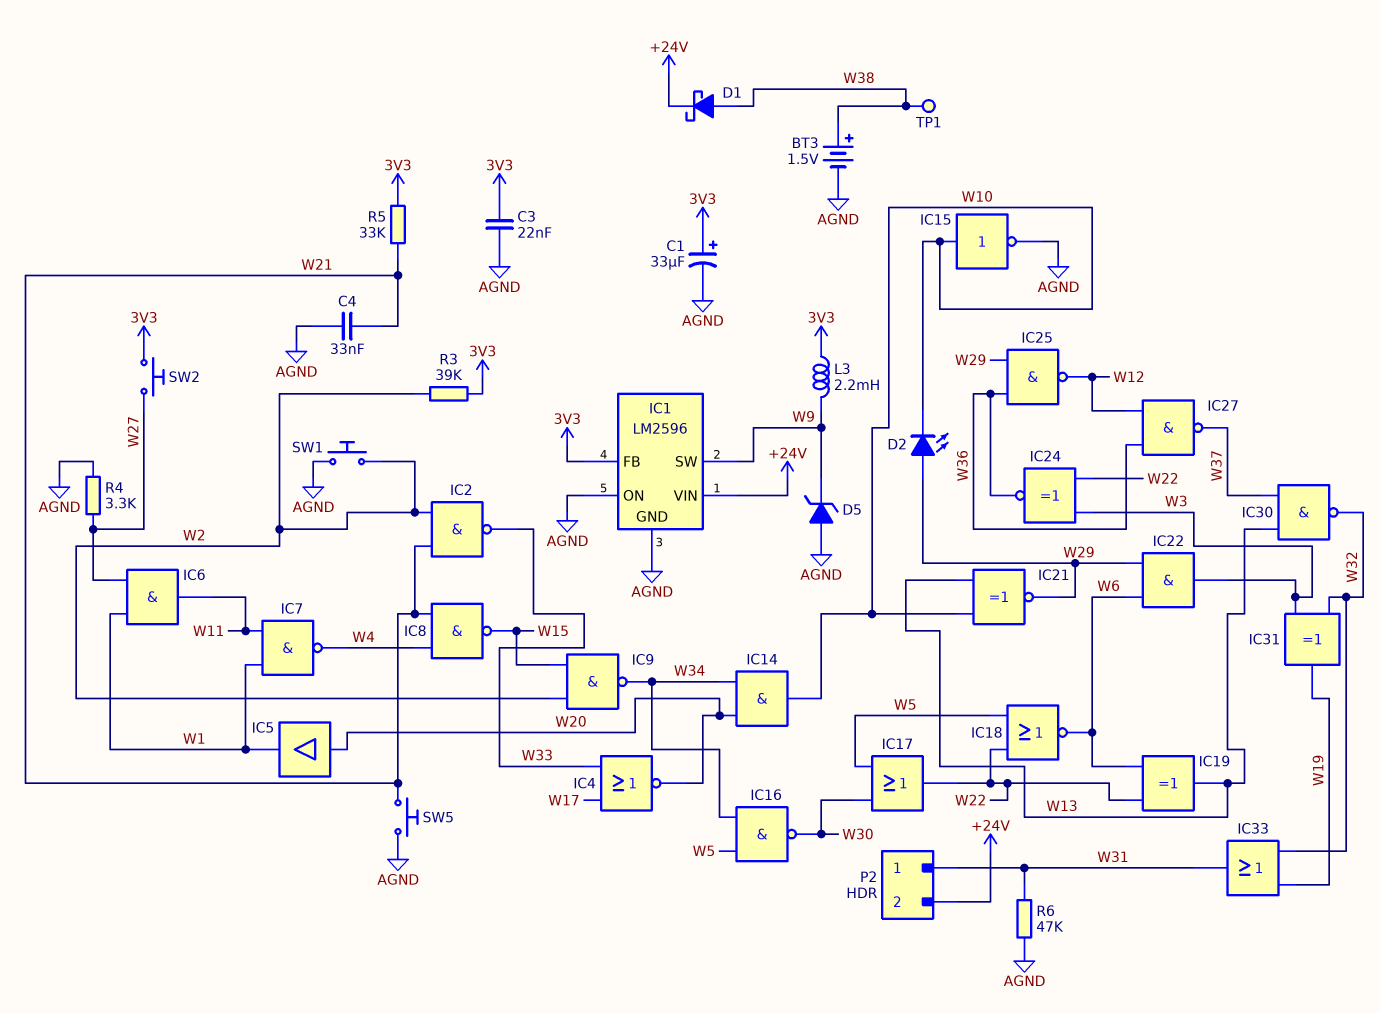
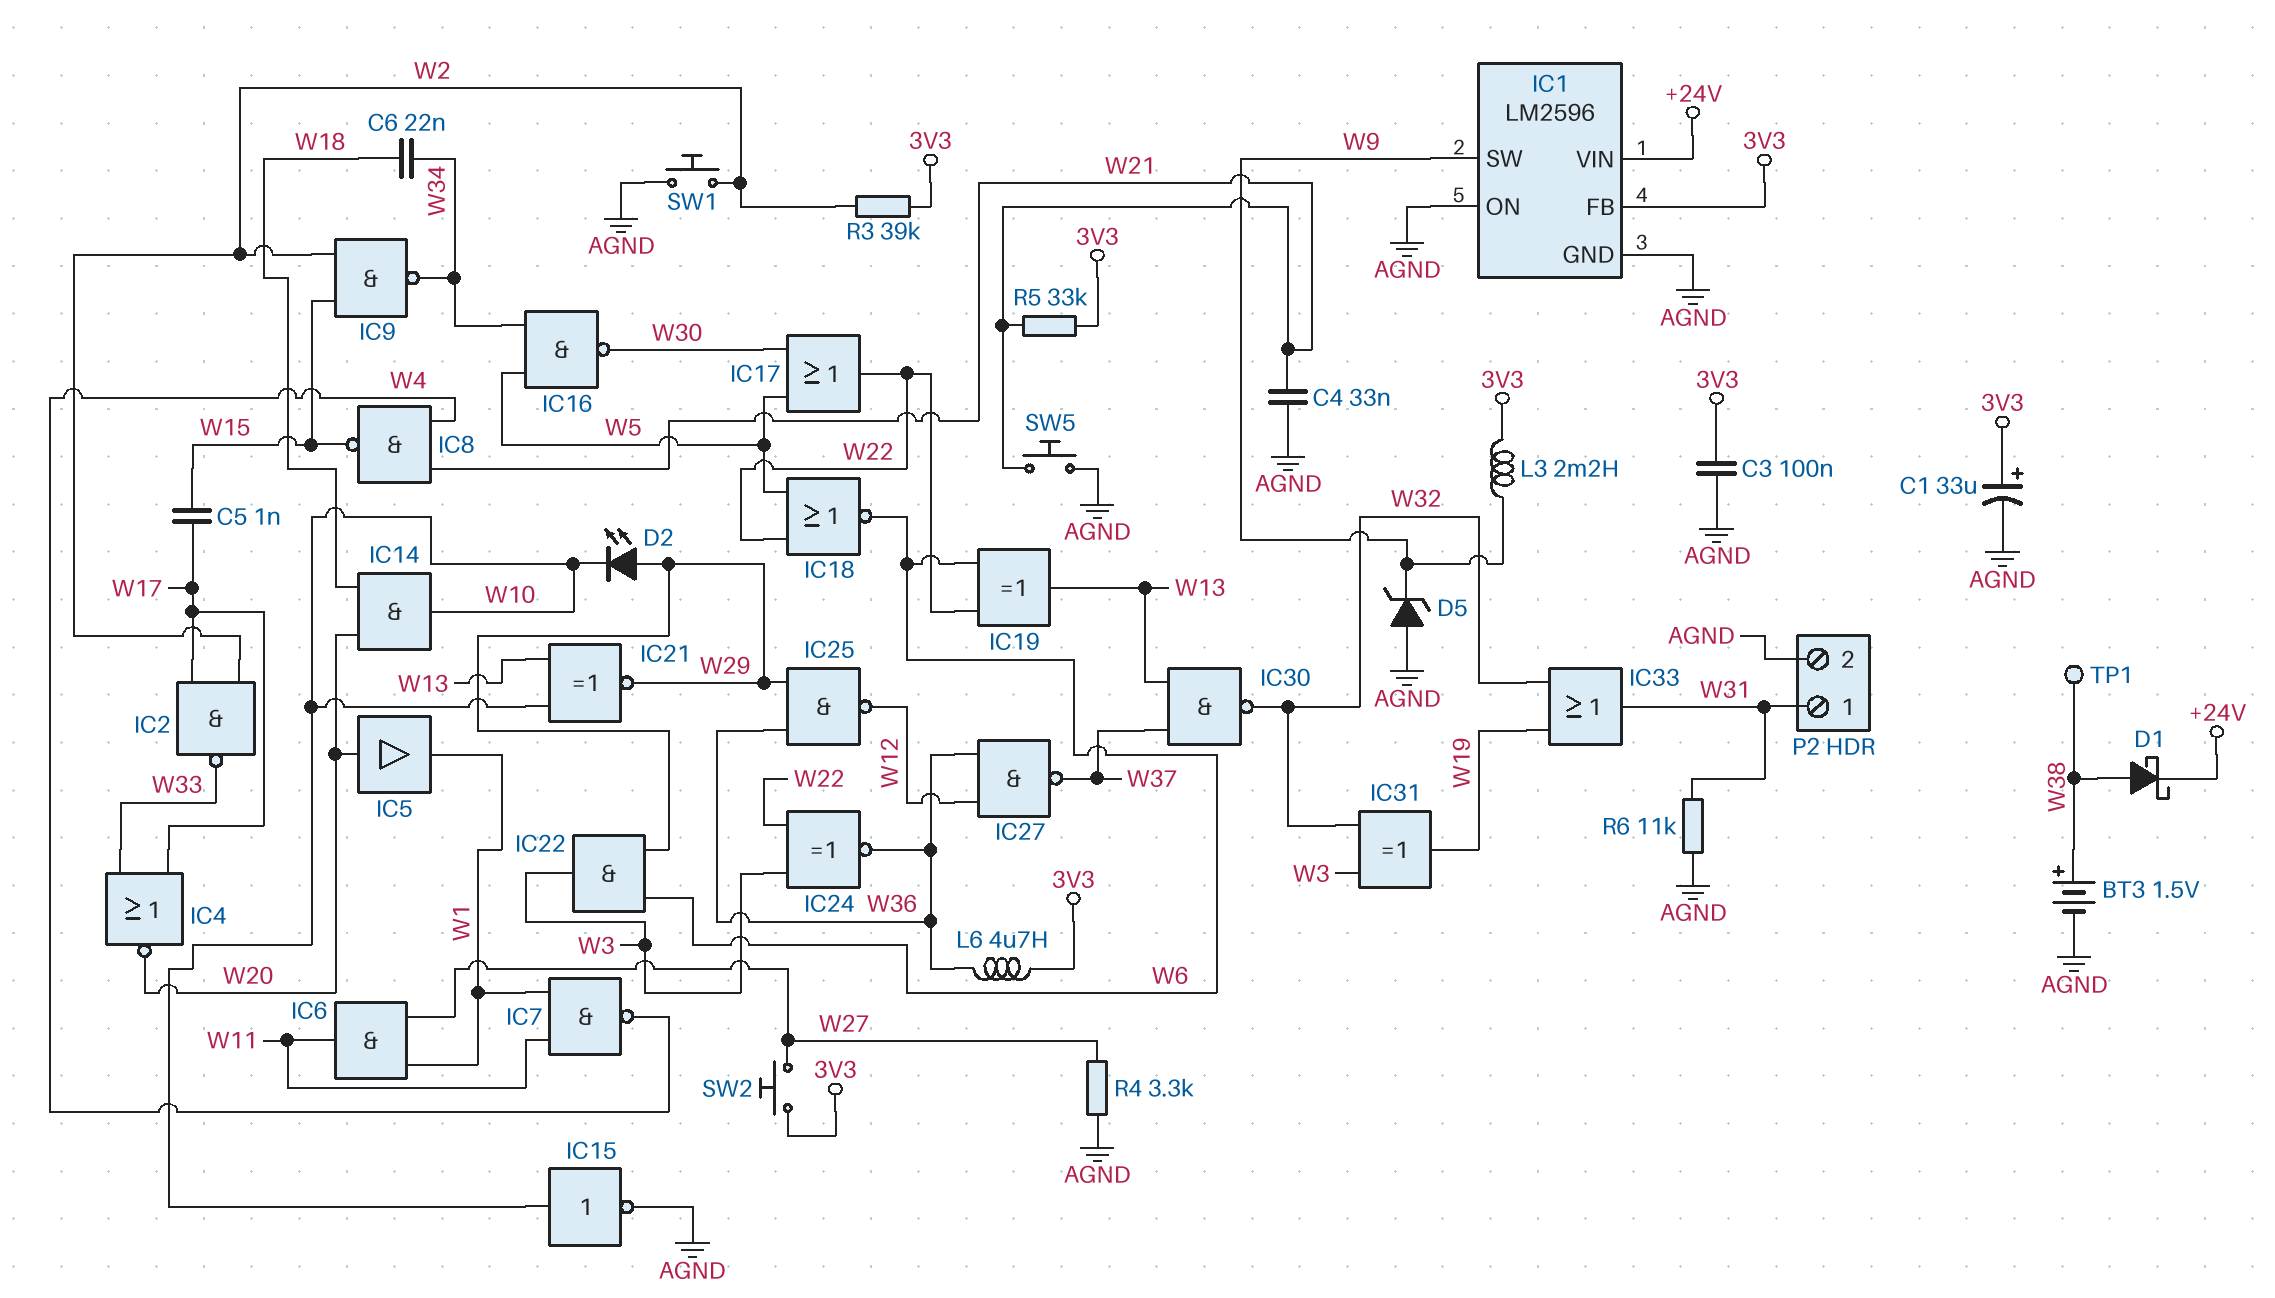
C3: 22nF (3V3, AGND) -> 100nF (3V3, AGND)
C5: none -> 1nF (W15, W17)
C6: none -> 22nF (W18, W34)
IC2: NAND (in W2, in W21, out W33) -> NAND (in W2, in W17, out W33)
IC14: AND (in W20, in W34, out W10) -> AND (in W18, in W20, out W10)
L6: none -> 4.7uH (3V3, W36)
P2 pin 2: +24V -> AGND
R6: 47k (AGND, W31) -> 11k (AGND, W31)

